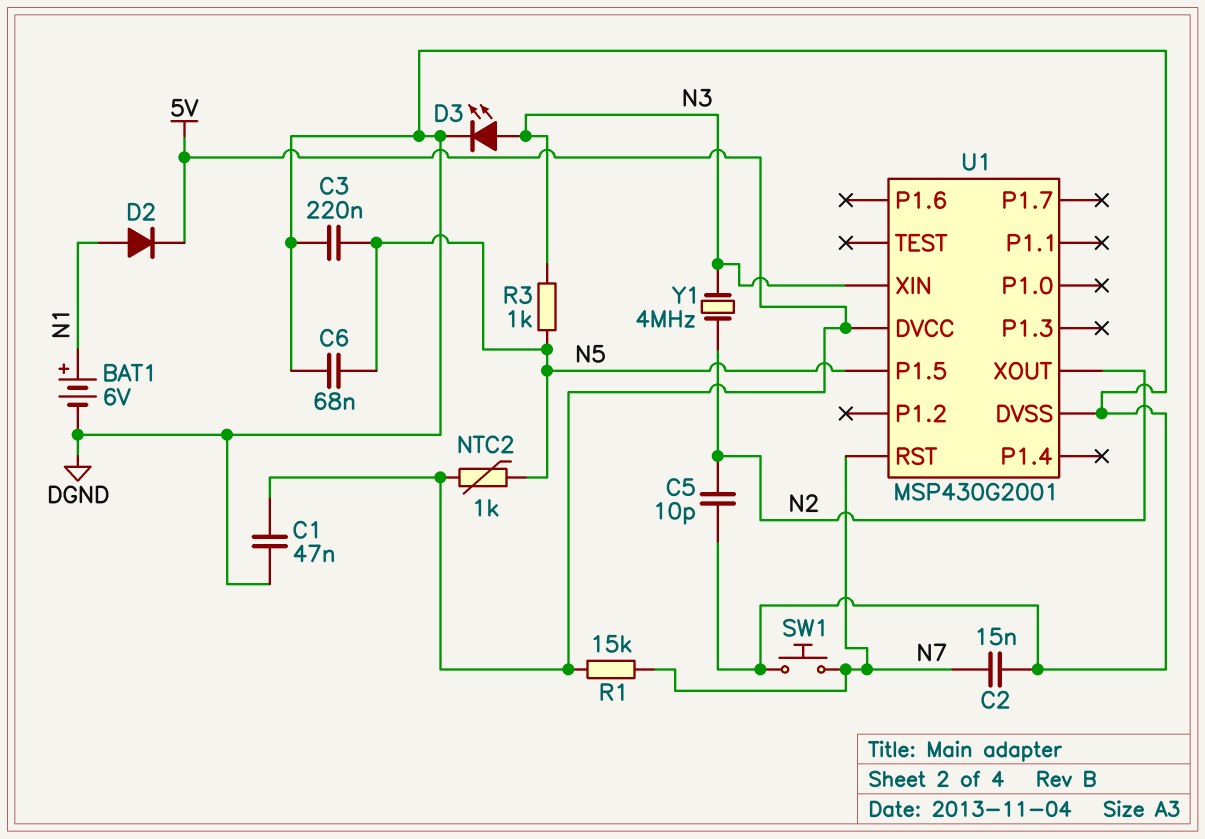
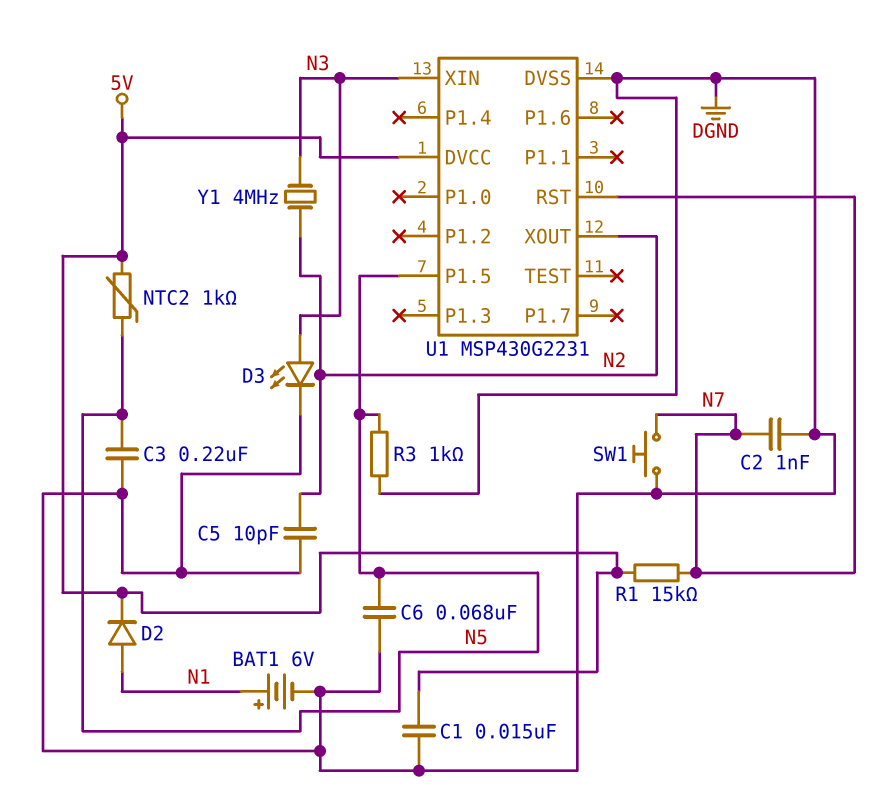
C1: 47nF (5V, DGND) -> 15nF (5V, DGND)
C2: 15nF (DGND, N7) -> 1nF (DGND, N7)
R3: 1k (N3, N5) -> 1k (DGND, N5)
U1: MSP430G2001 -> MSP430G2231

